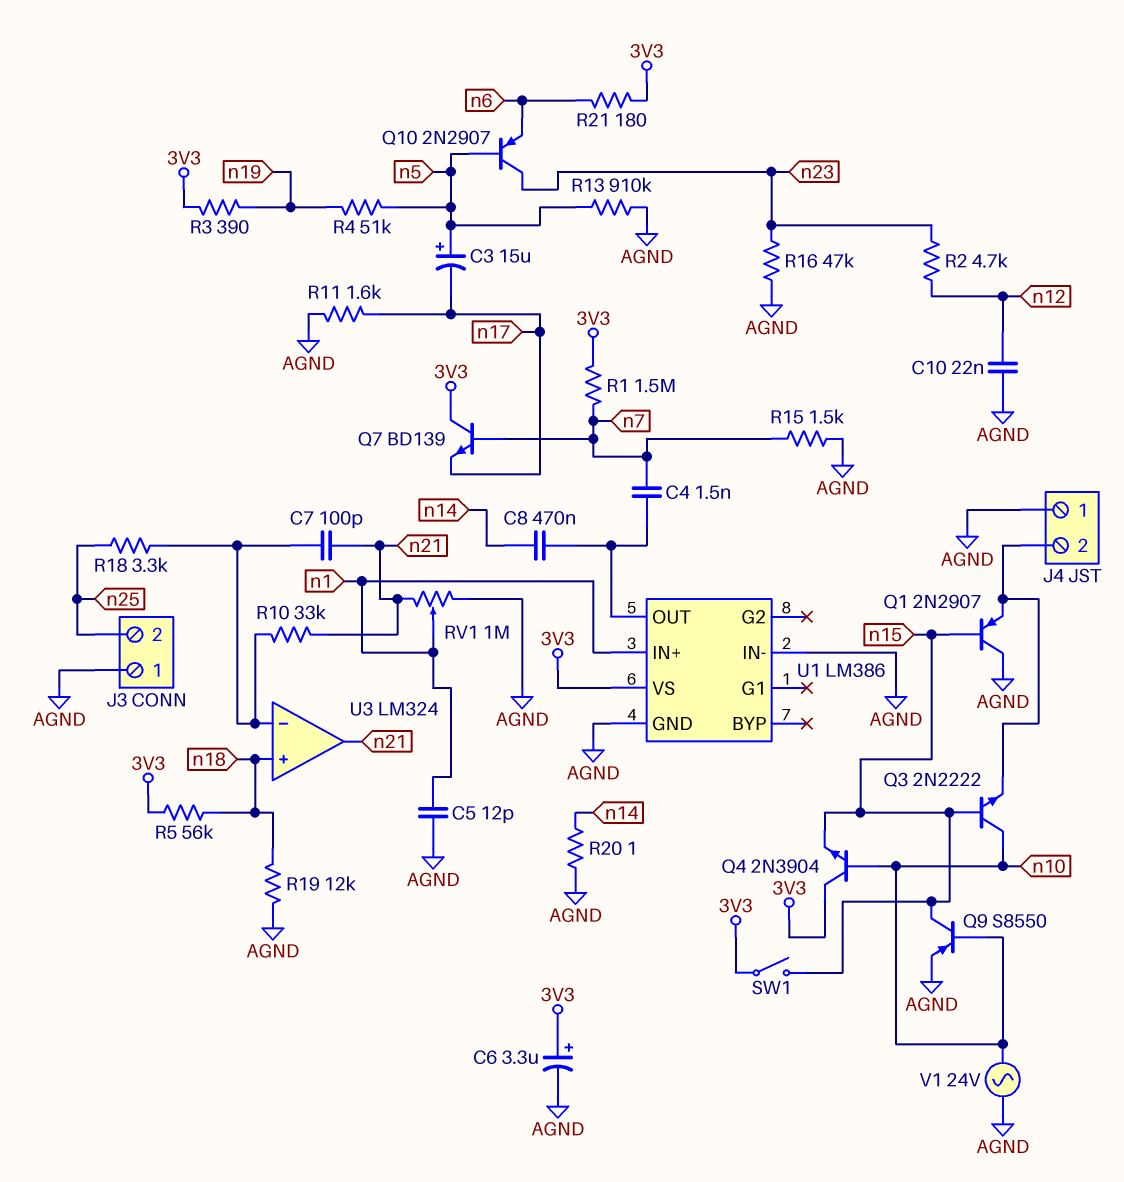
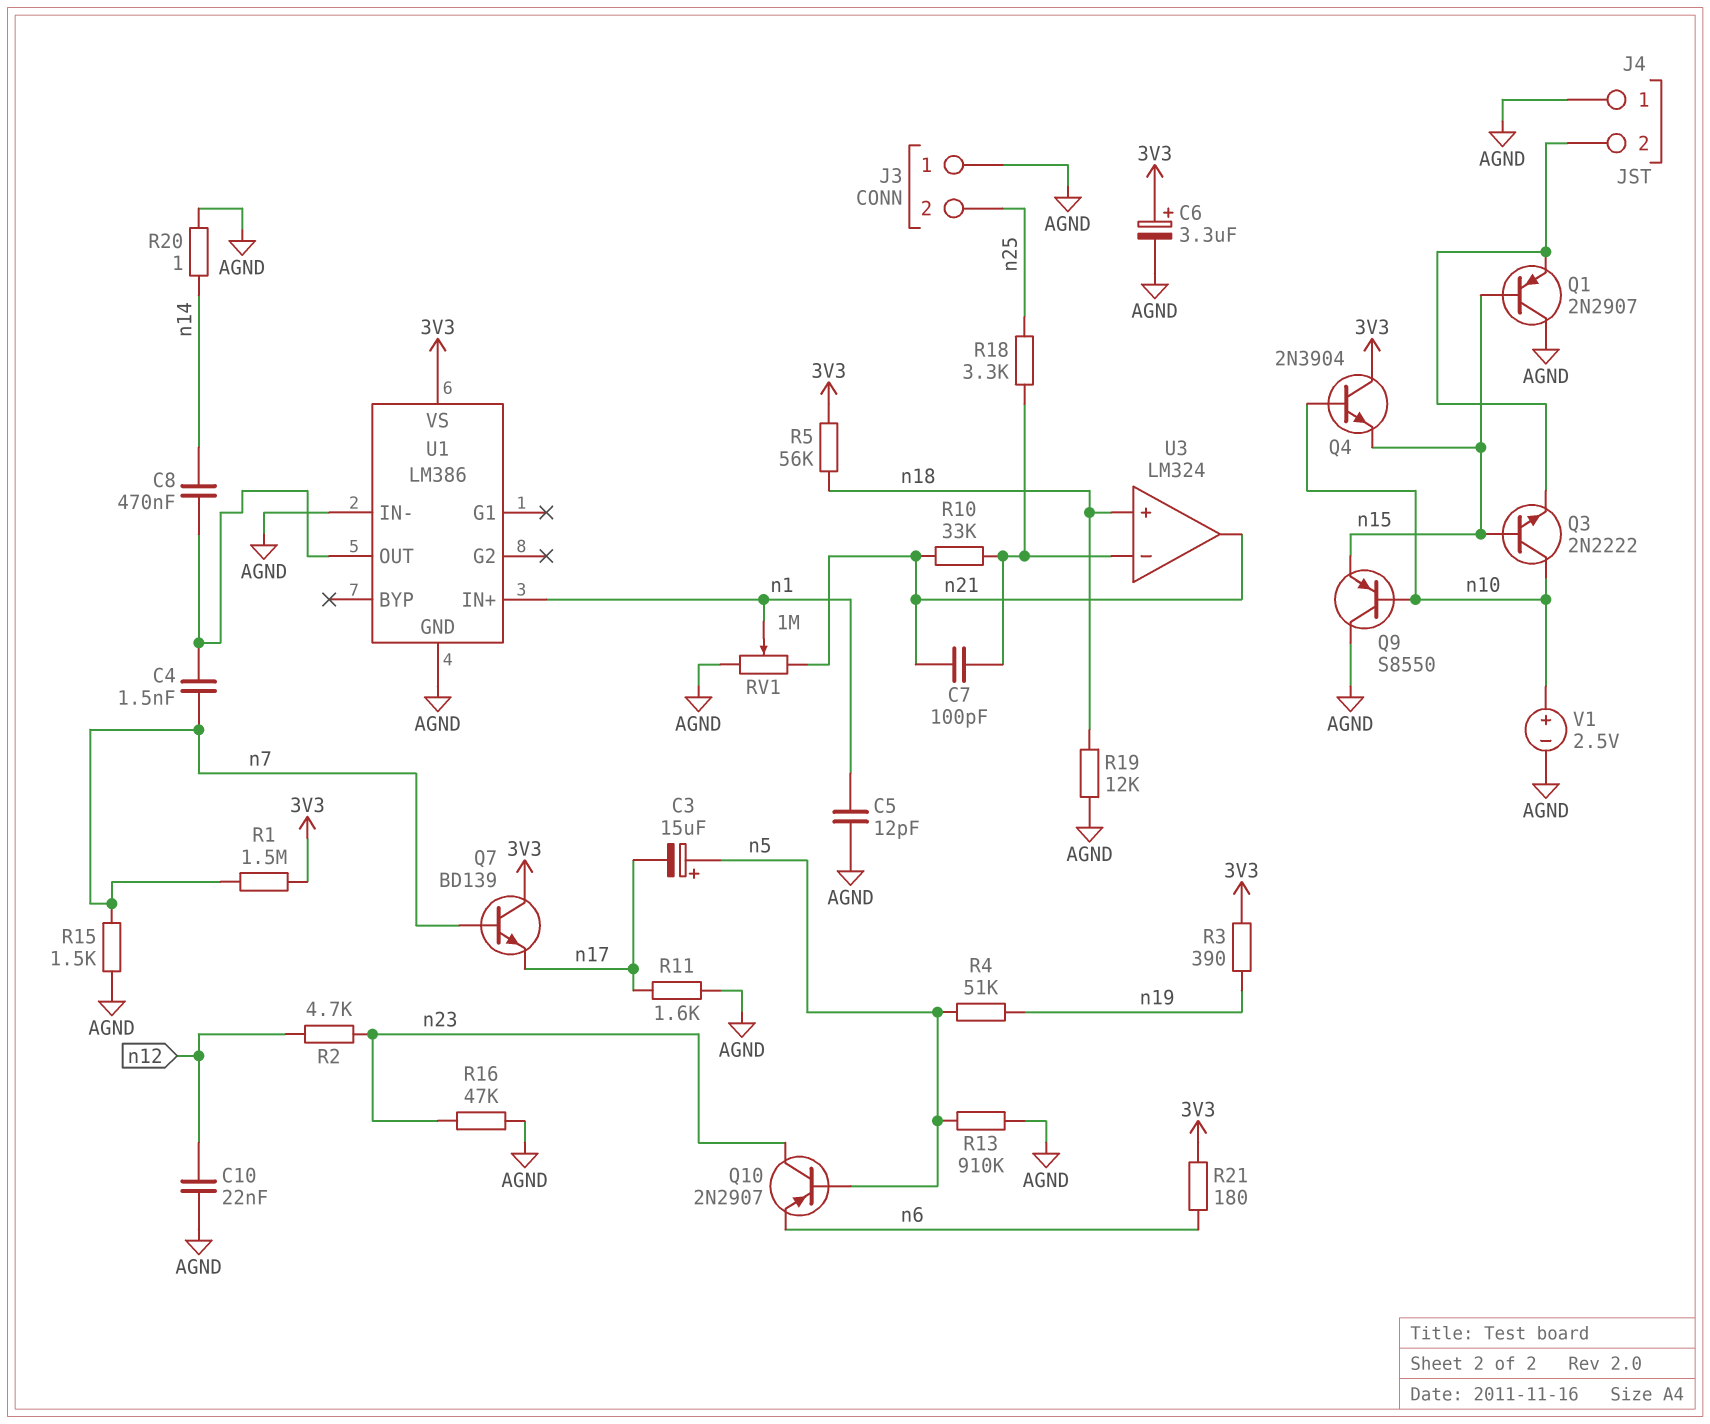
Q9: PNP S8550 (B n10, C n15, E AGND) -> PNP S8550 (B n10, C AGND, E n15)
SW1: switch (3V3, n15) -> none
V1: AC 24V (AGND, n10) -> 2.5V (plus n10, minus AGND)

